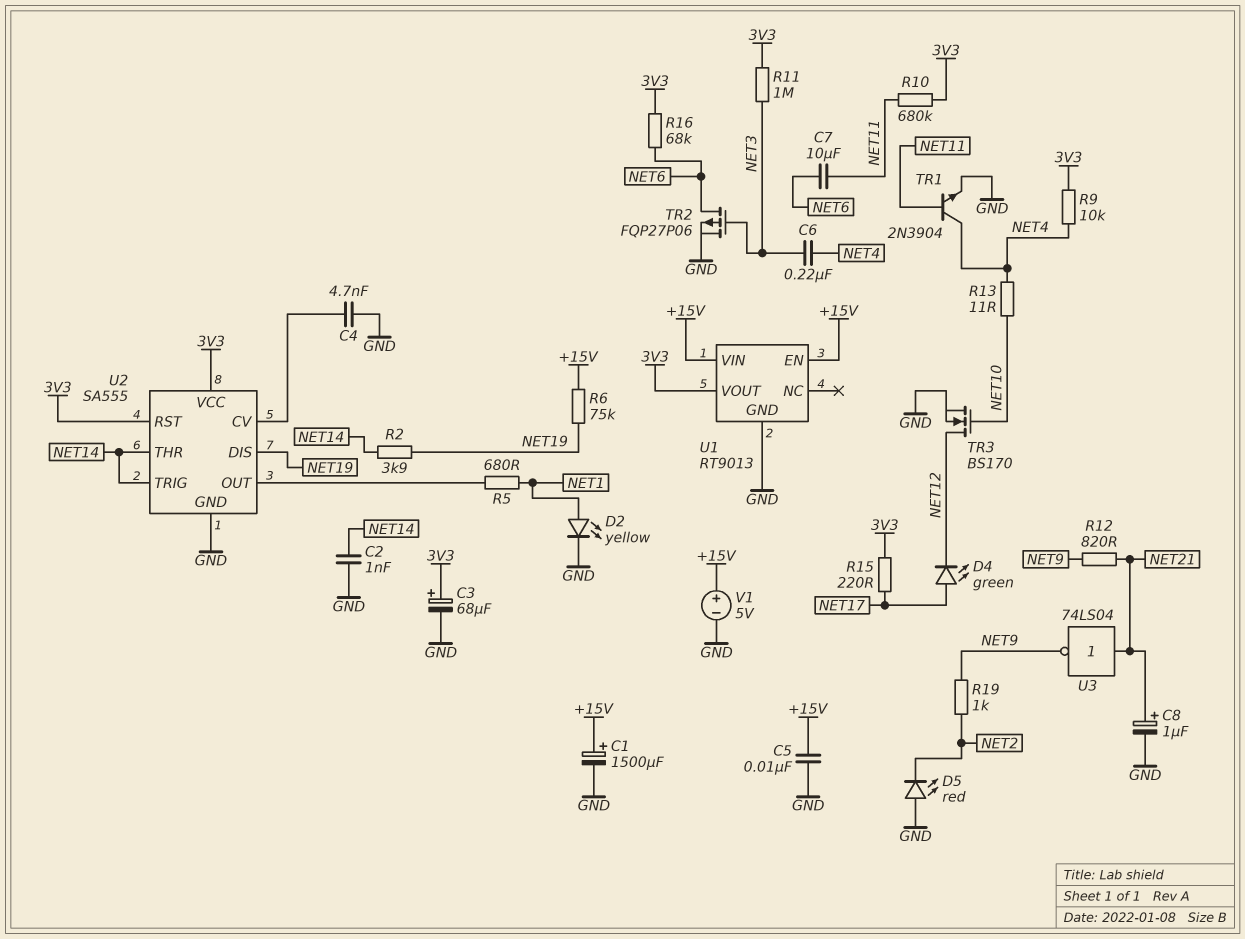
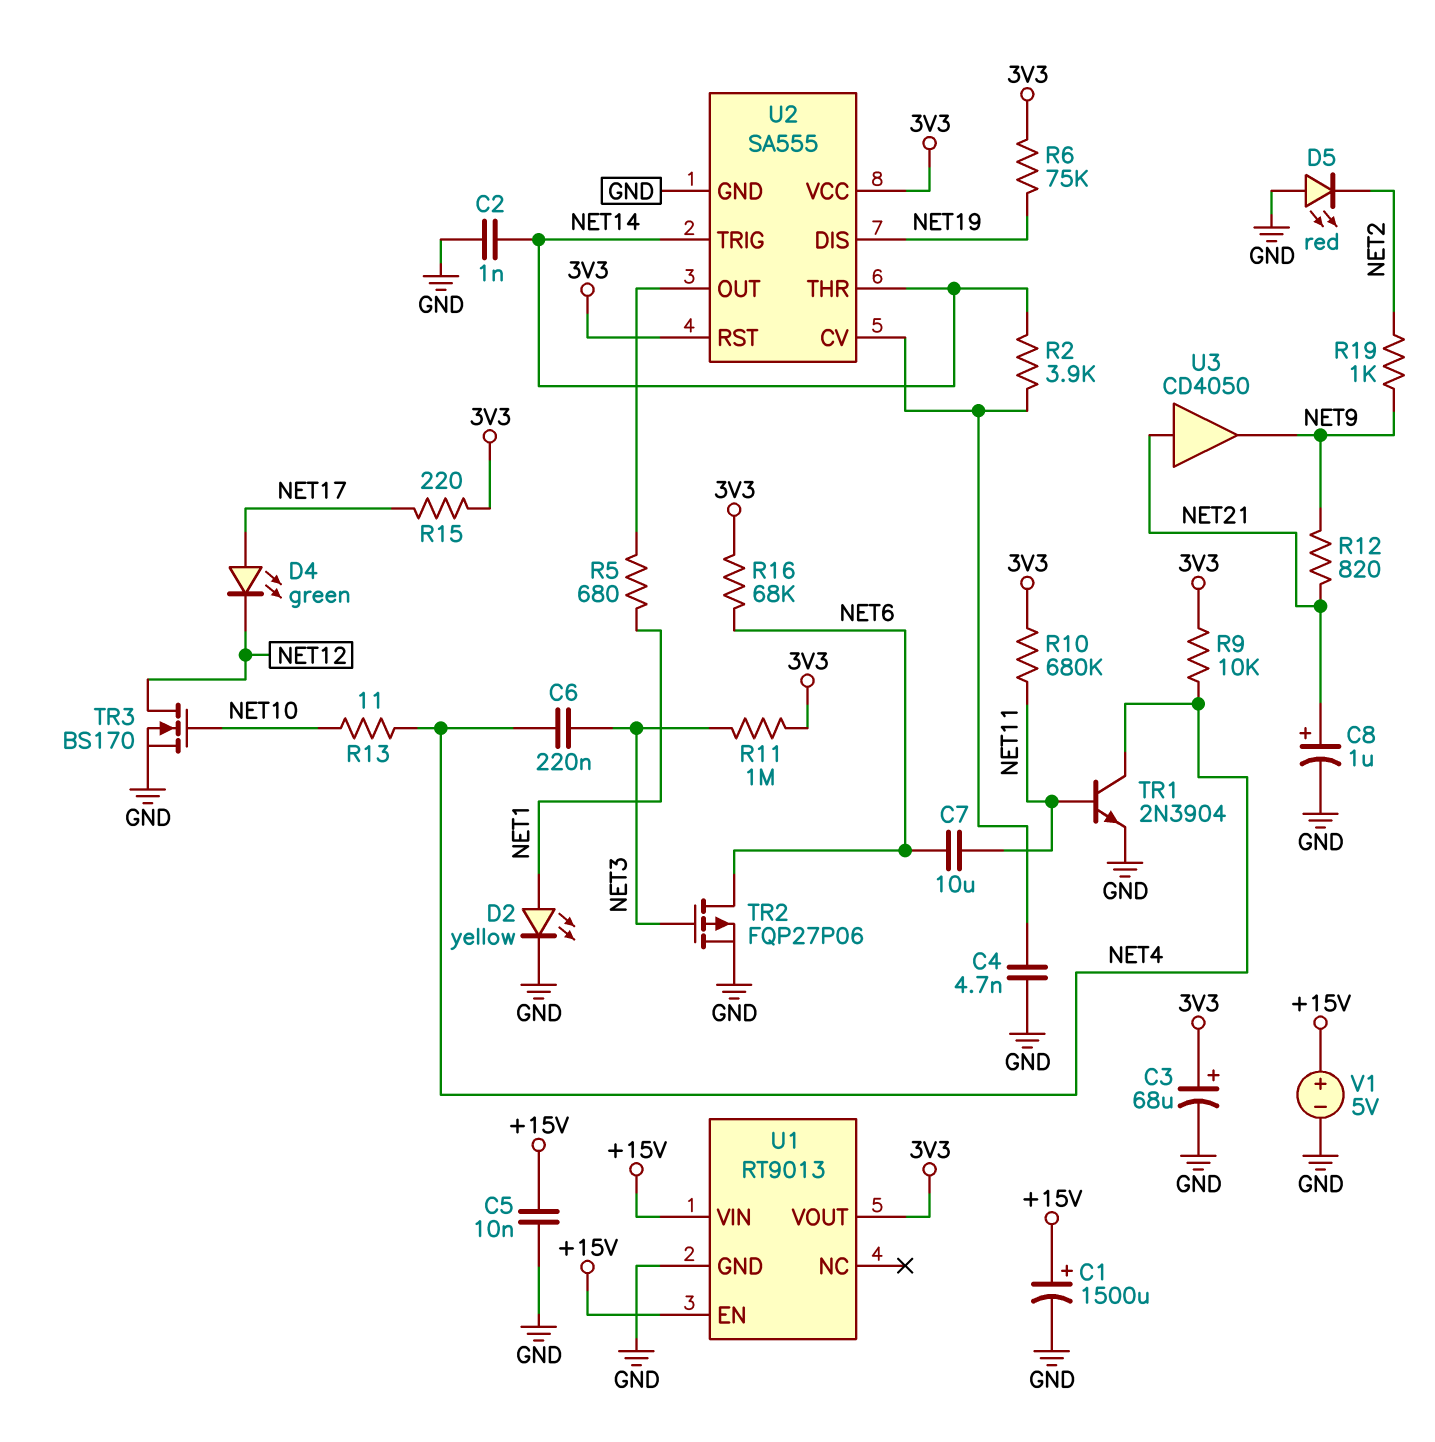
R2: 3.9k (NET14, NET19) -> 3.9k (NET14, U2/CV)
R6: 75k (+15V, NET19) -> 75k (3V3, NET19)
U3: NOT 74LS04 (in NET21, out NET9) -> buffer CD4050 (in NET21, out NET9)

